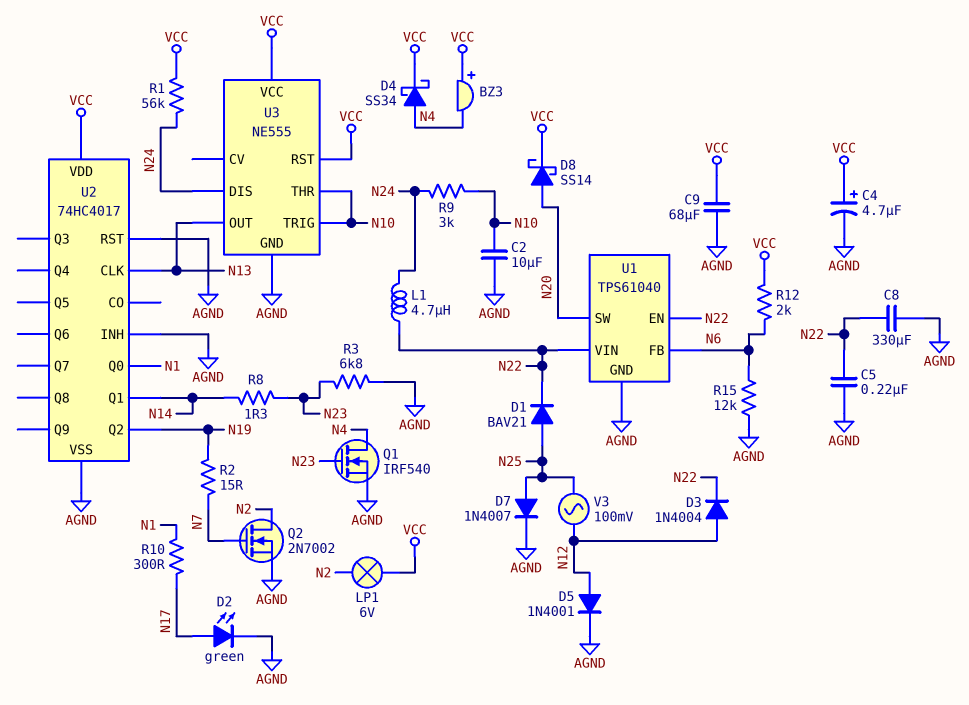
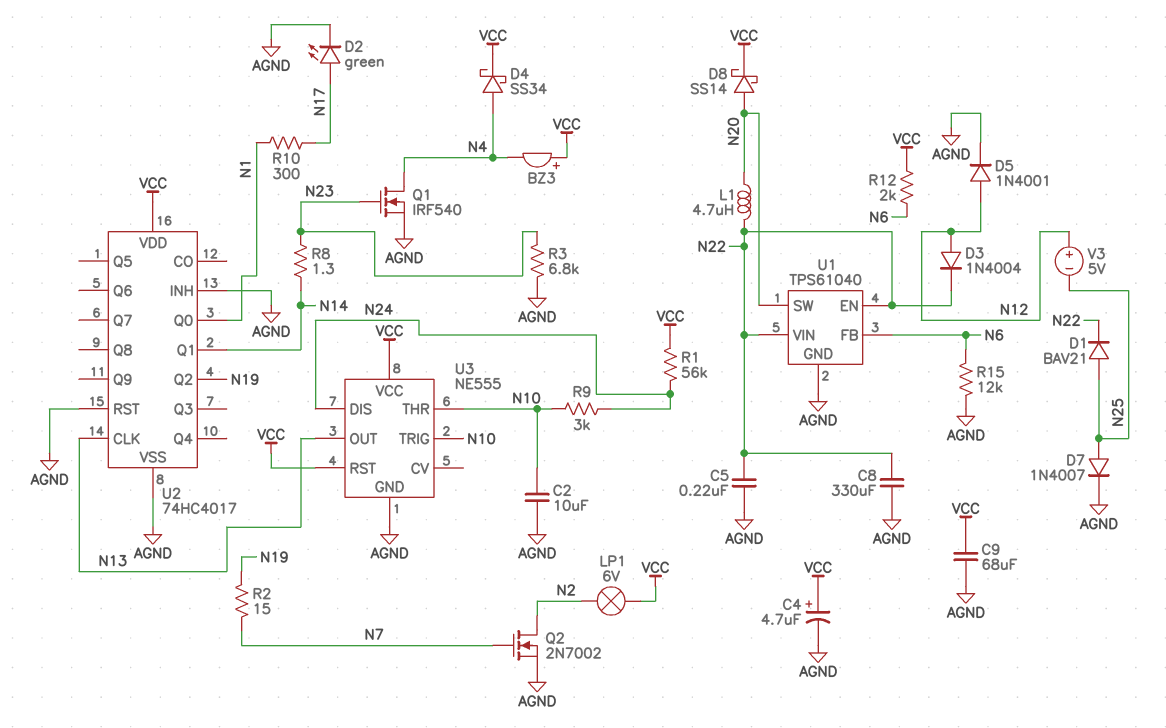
L1: 4.7uH (N22, N24) -> 4.7uH (N20, N22)
V3: AC 100mV (N12, N25) -> 5V (plus N12, minus N25)

